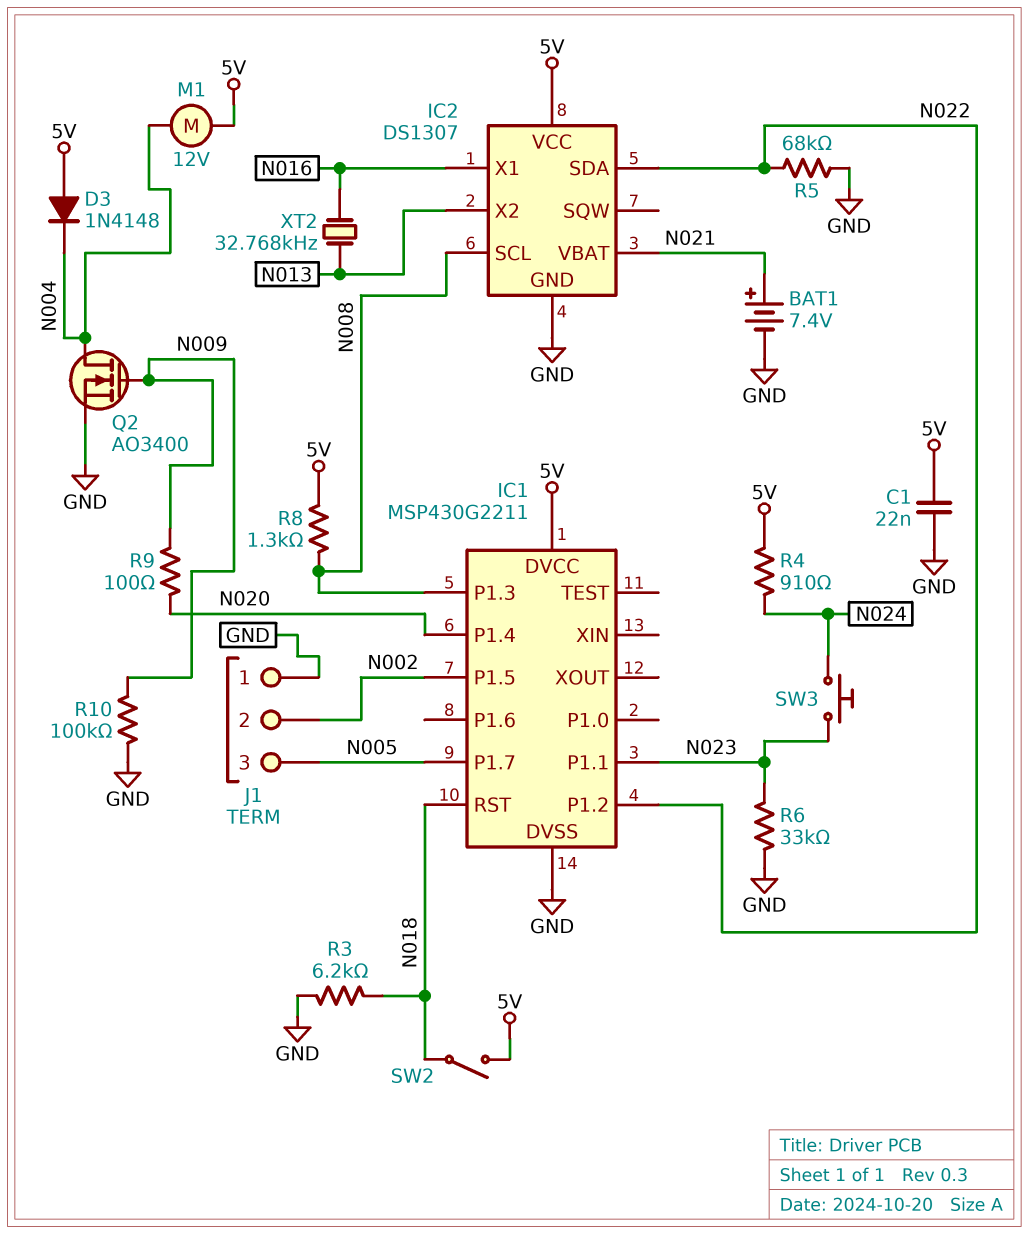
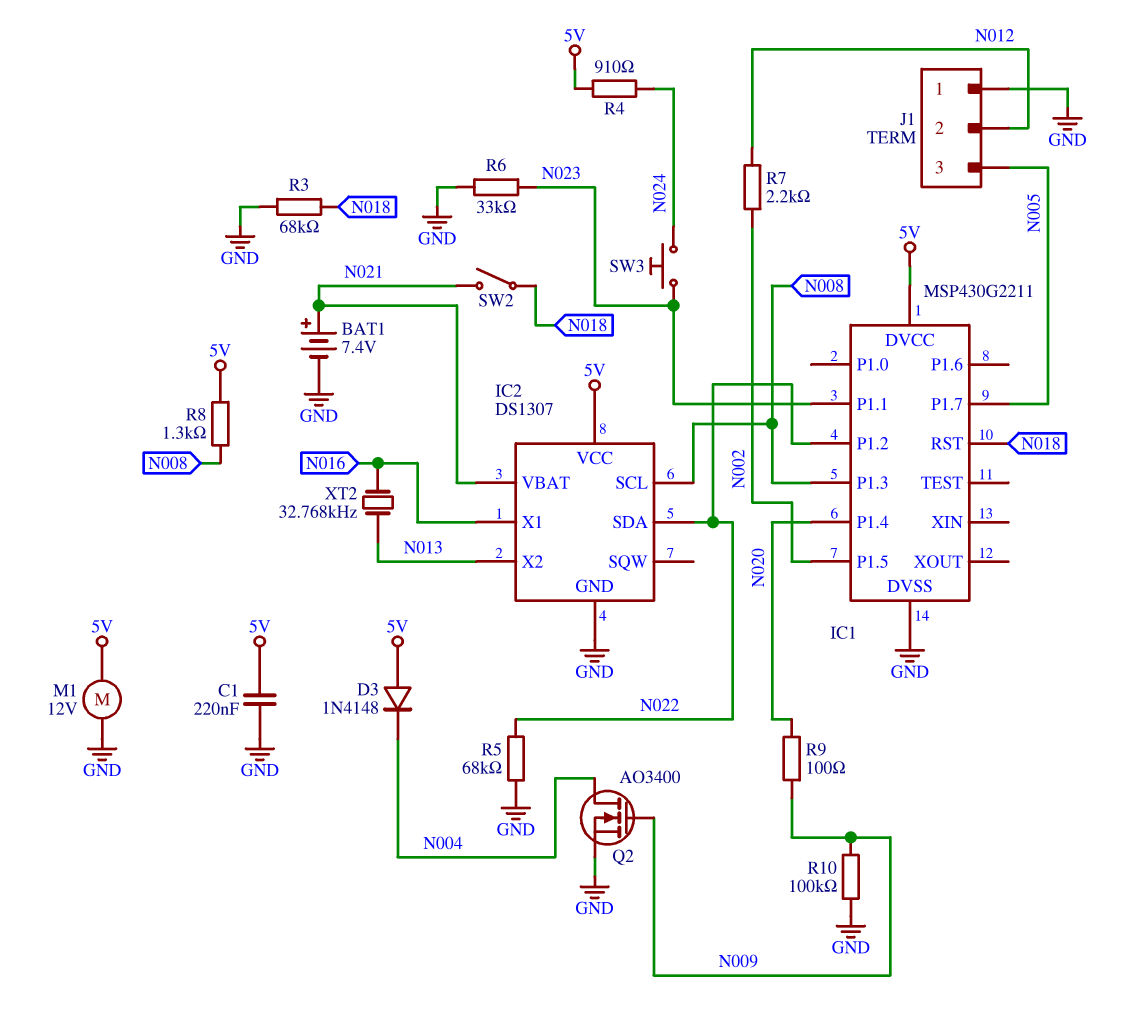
C1: 22nF (5V, GND) -> 220nF (5V, GND)
J1 pin 2: N002 -> N012
M1: motor 12V (5V, N004) -> motor 12V (5V, GND)
R3: 6.2k (GND, N018) -> 68k (GND, N018)
R7: none -> 2.2k (N002, N012)
SW2: switch (5V, N018) -> switch (N018, N021)

